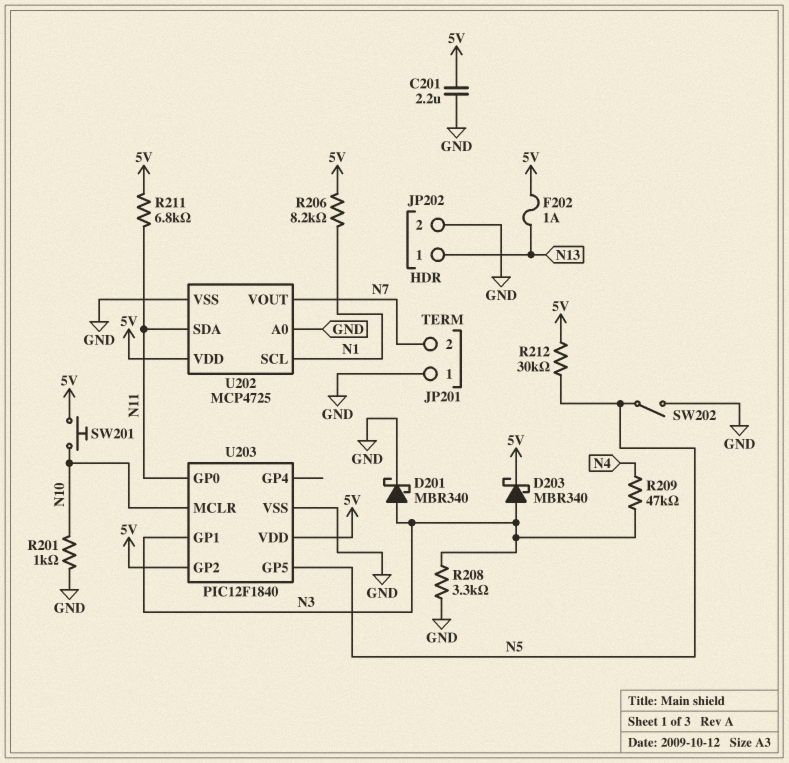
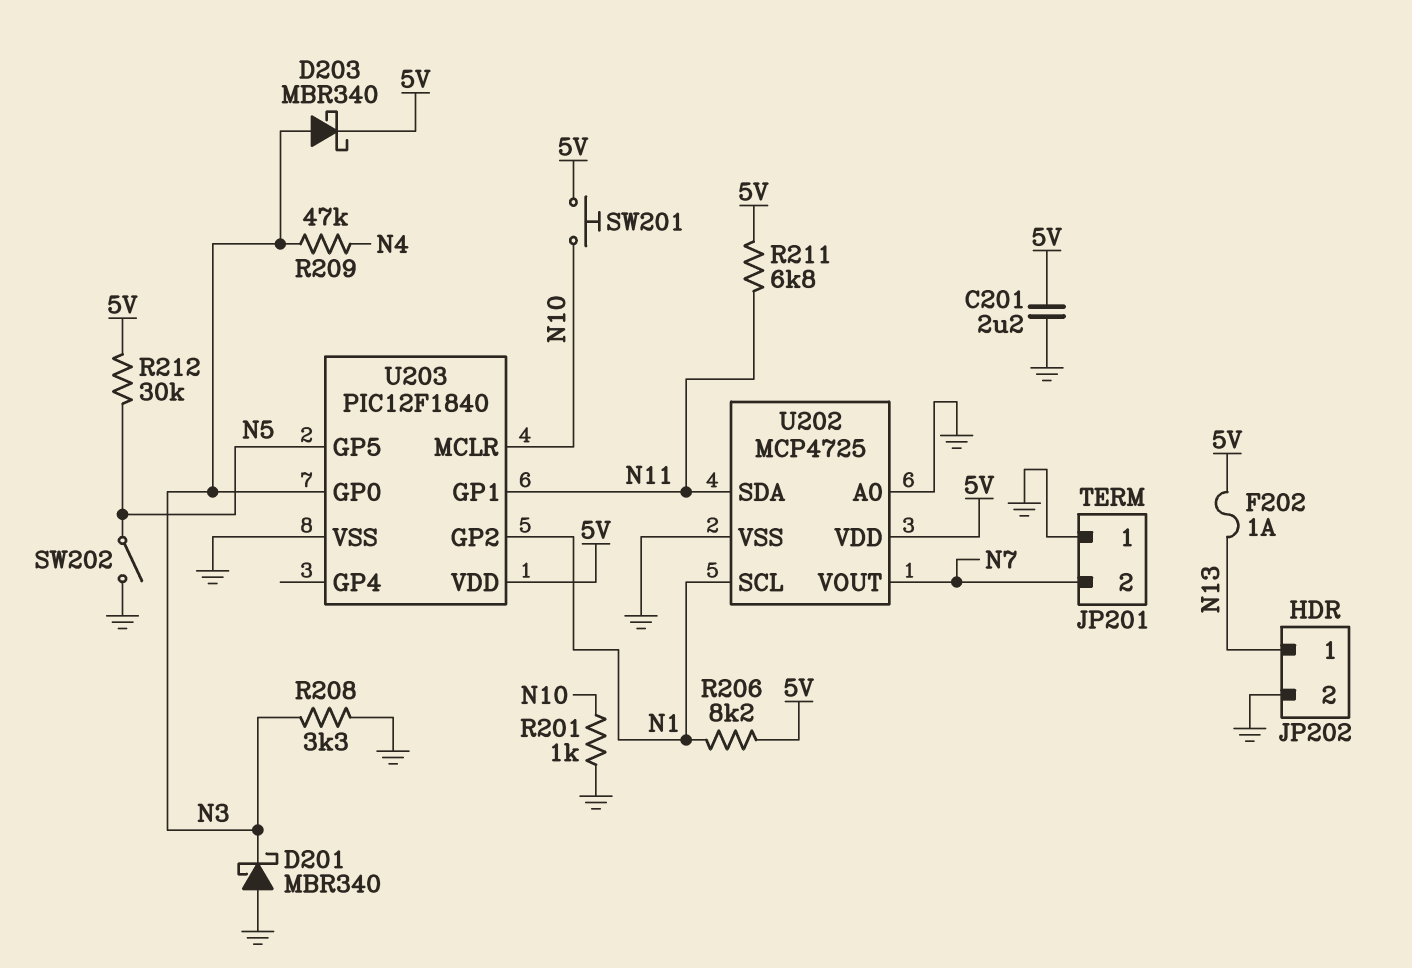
D201: schottky MBR340 (A N3, K GND) -> schottky MBR340 (A GND, K N3)
U203 pin GP0: N11 -> N3
U203 pin GP1: N3 -> N11
U203 pin GP2: 5V -> N1

